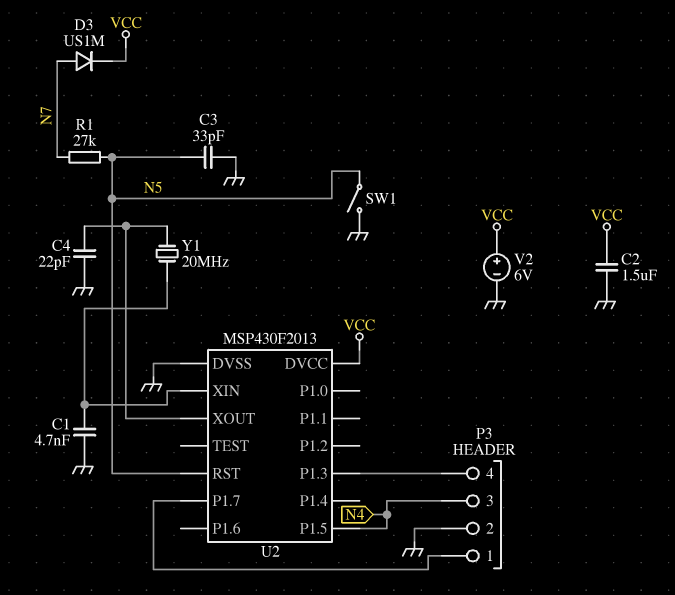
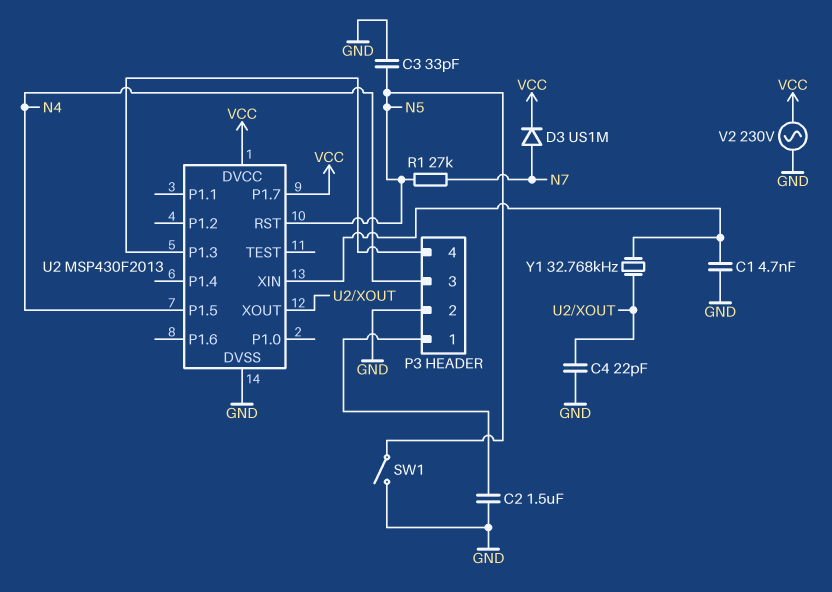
C2: 1.5uF (GND, VCC) -> 1.5uF (GND, P3/1)
U2 pin P1.7: P3/1 -> VCC
V2: 6V (plus VCC, minus GND) -> AC 230V (GND, VCC)
Y1: 20MHz (U2/XIN, U2/XOUT) -> 32.768kHz (U2/XIN, U2/XOUT)

